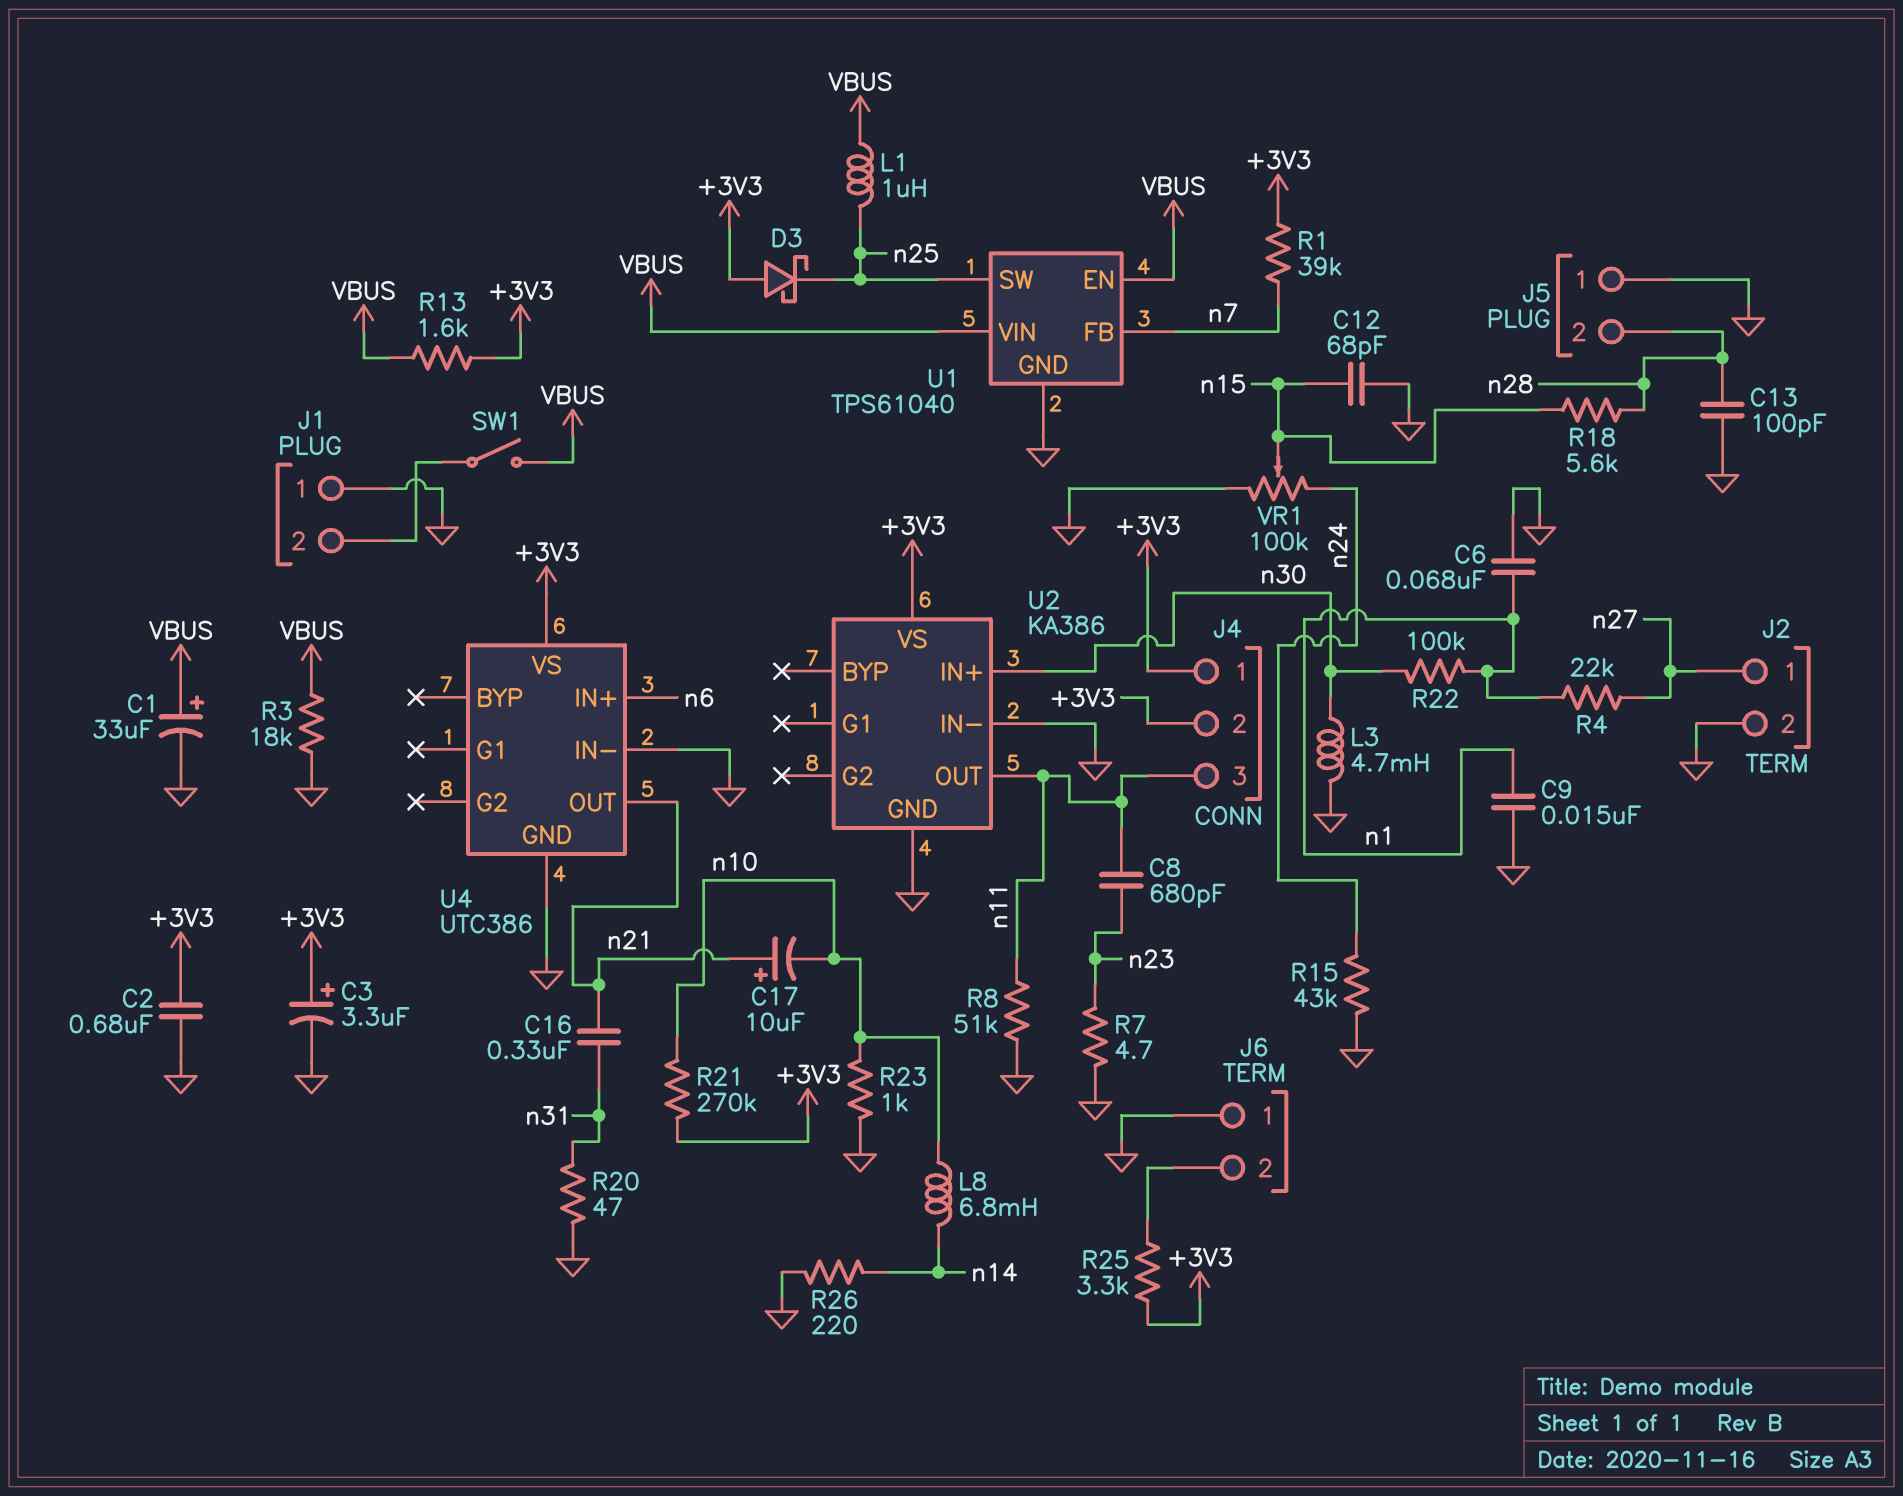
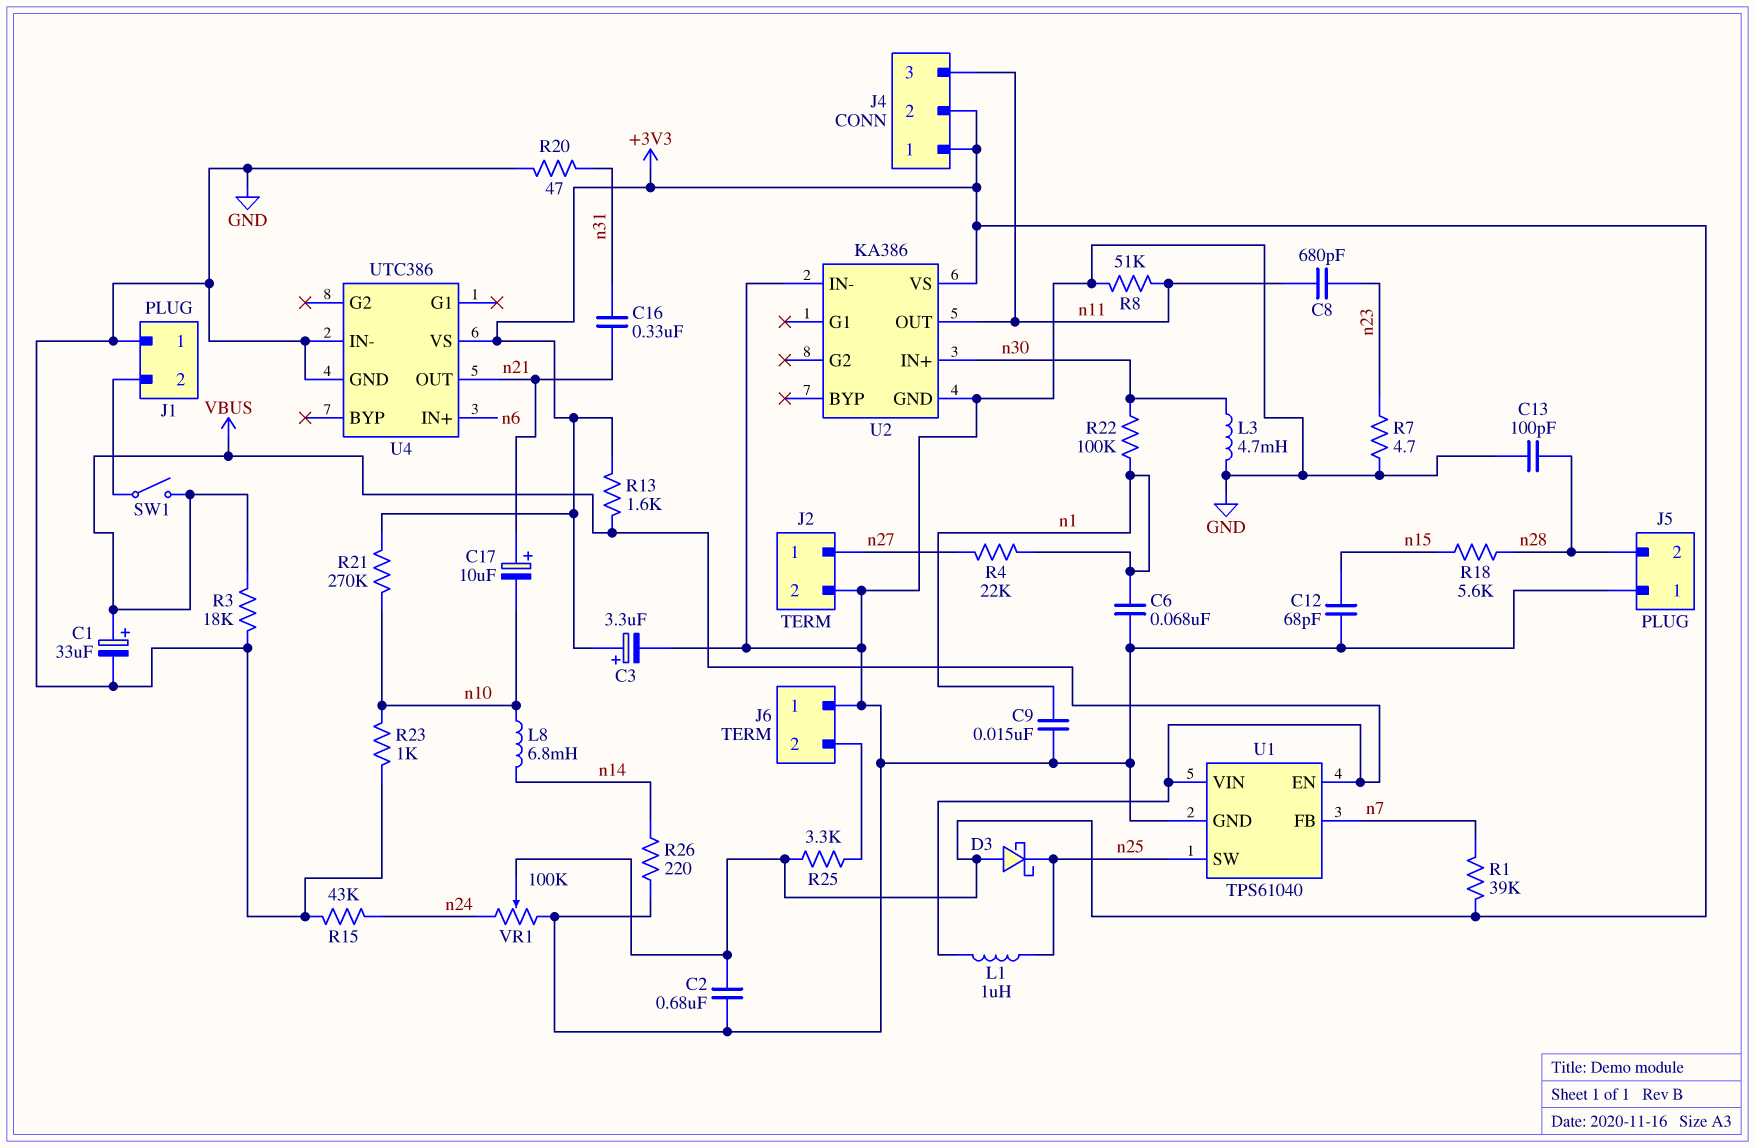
VR1: 100k (GND, n24, wiper n15) -> 100k (GND, n24, wiper +3V3)

